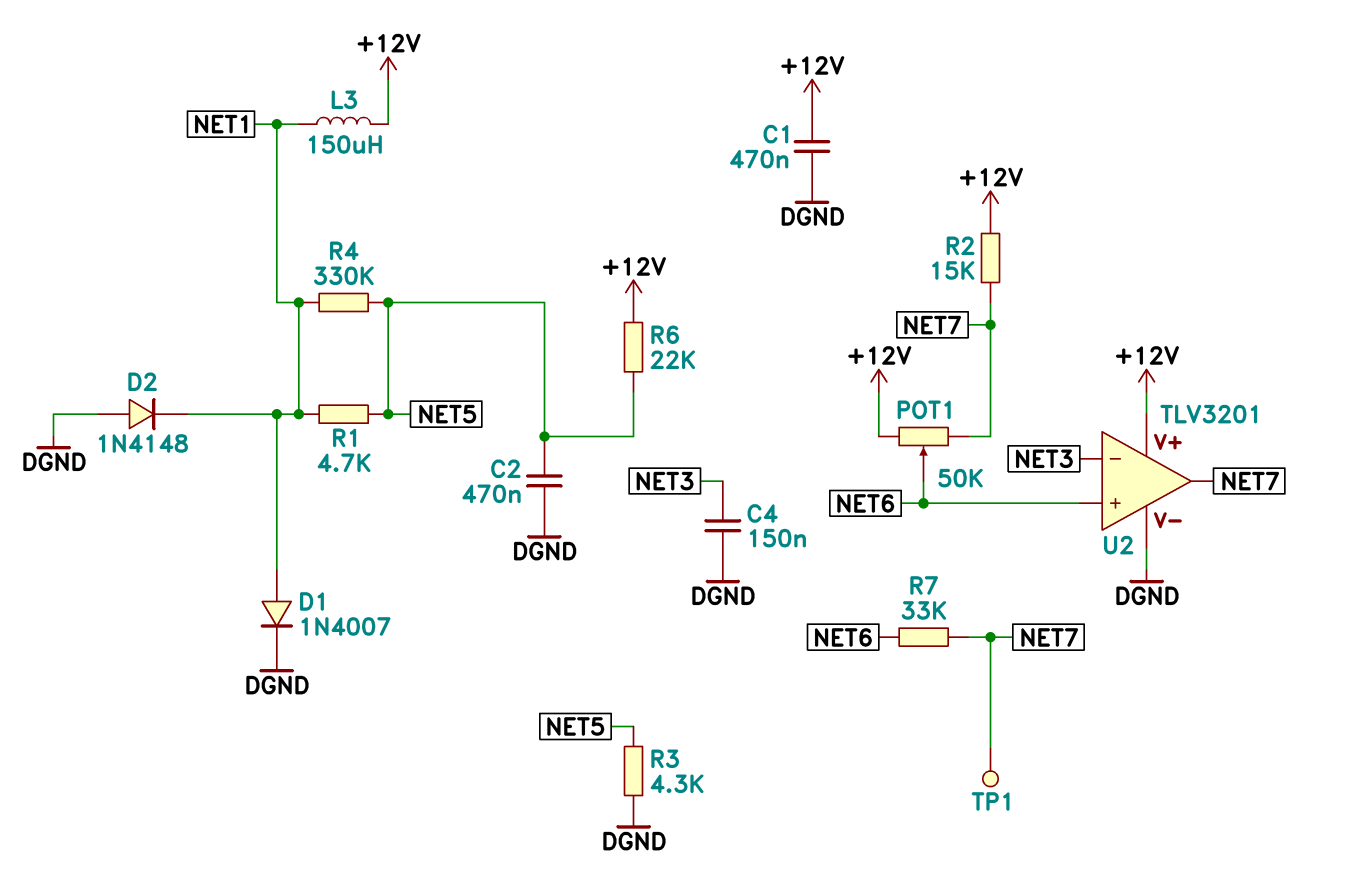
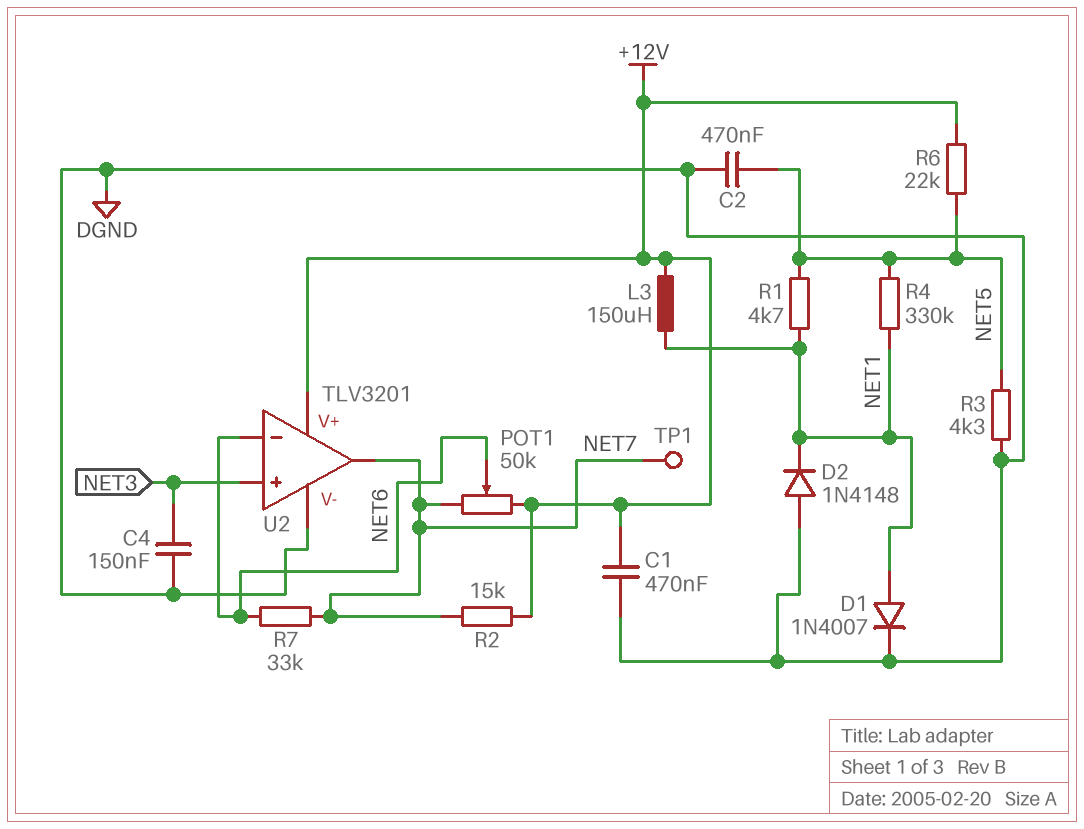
U2 pin in+: NET6 -> NET3
U2 pin in-: NET3 -> NET6

